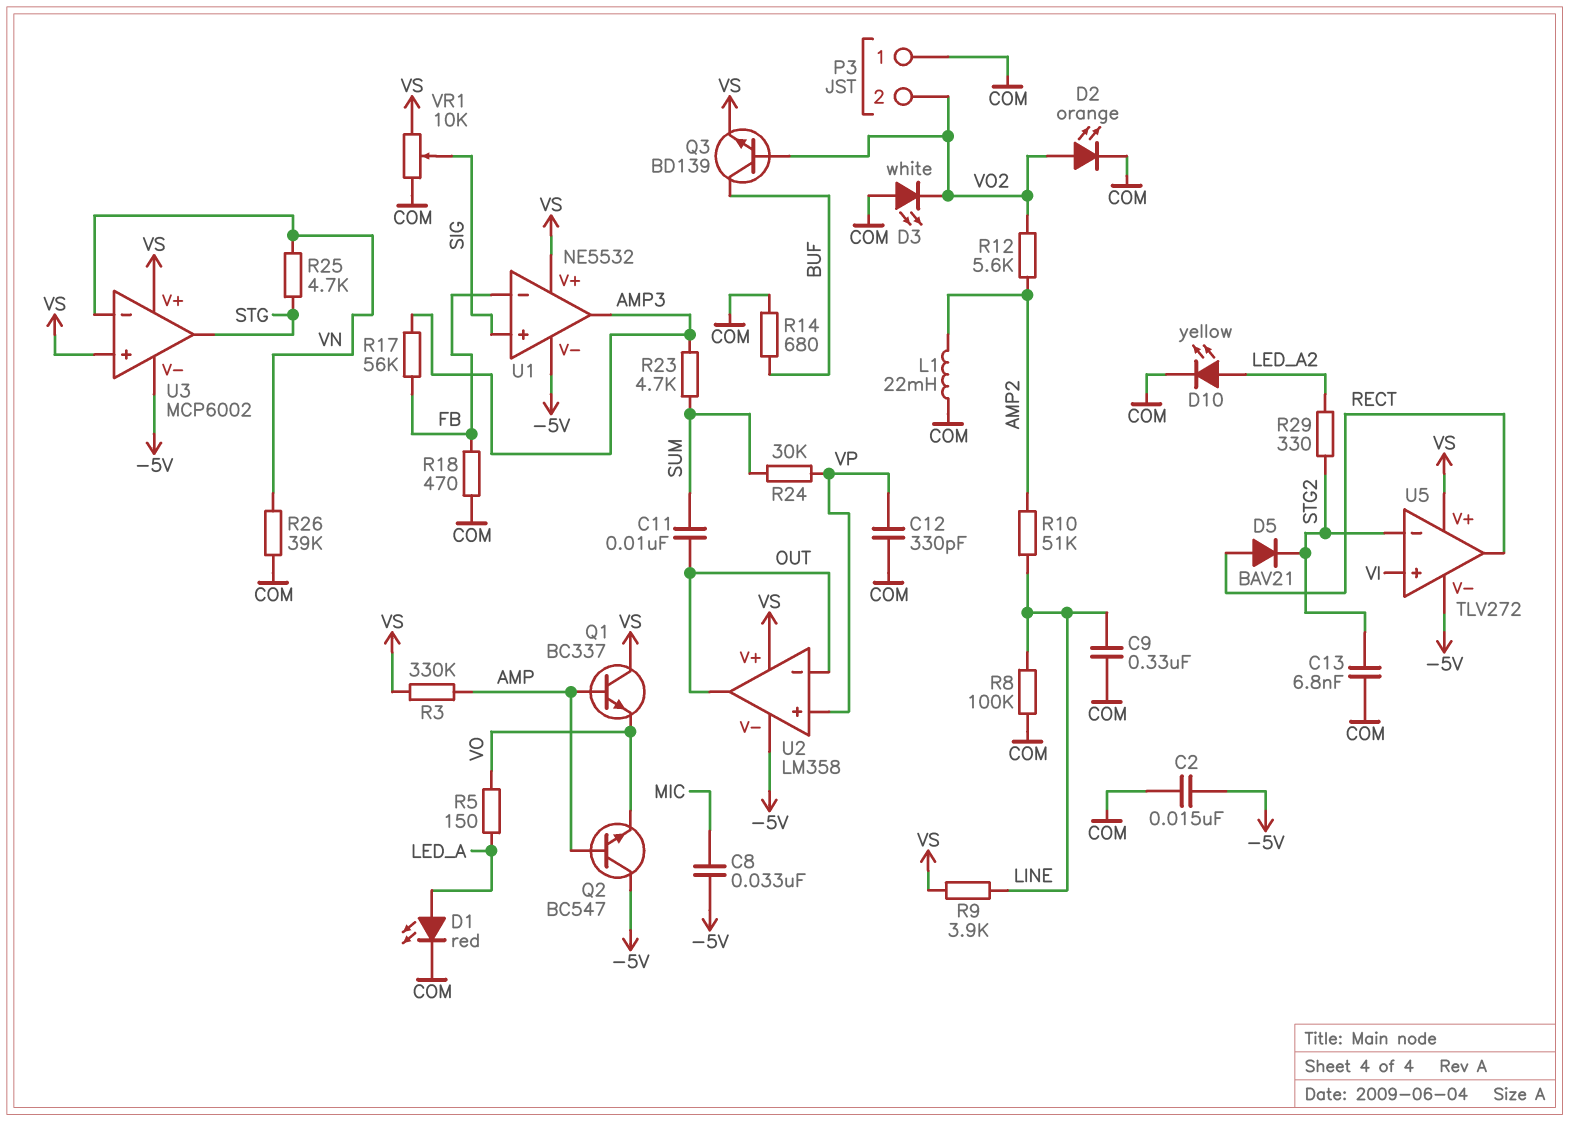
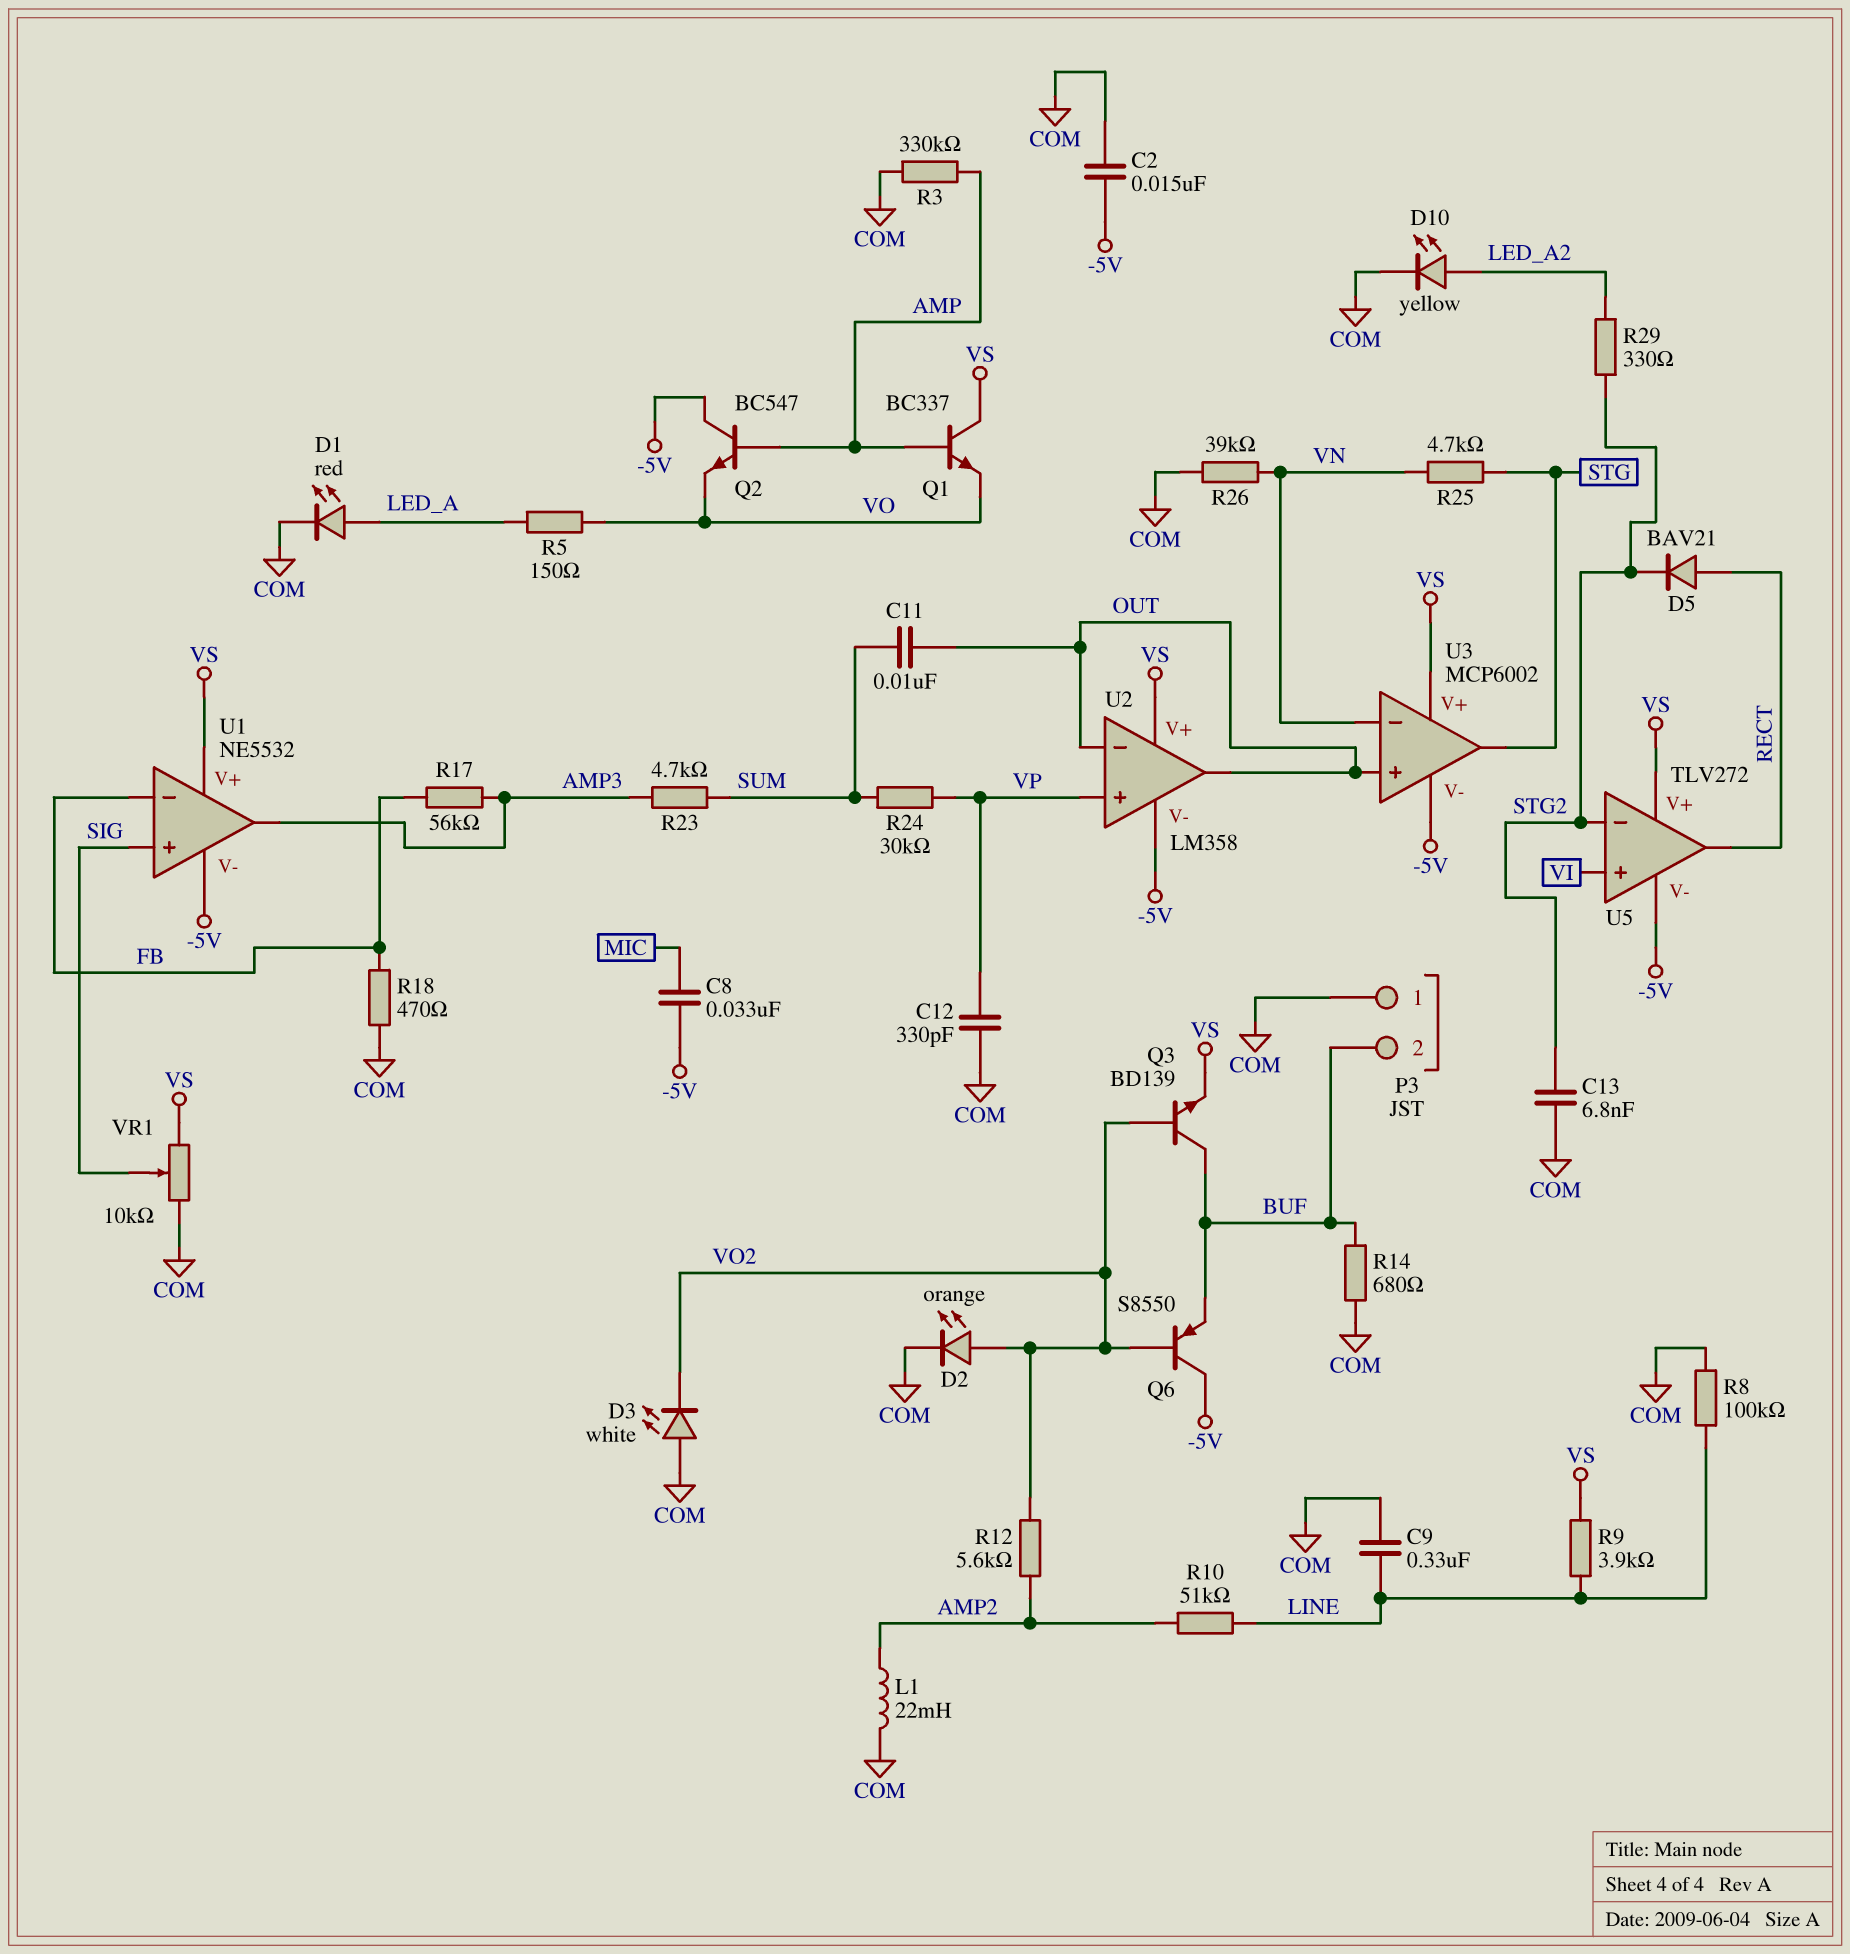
P3 pin 2: VO2 -> BUF
Q6: none -> PNP S8550 (B VO2, C -5V, E BUF)
R3: 330k (AMP, VS) -> 330k (AMP, COM)
U3 pin in+: VS -> OUT

